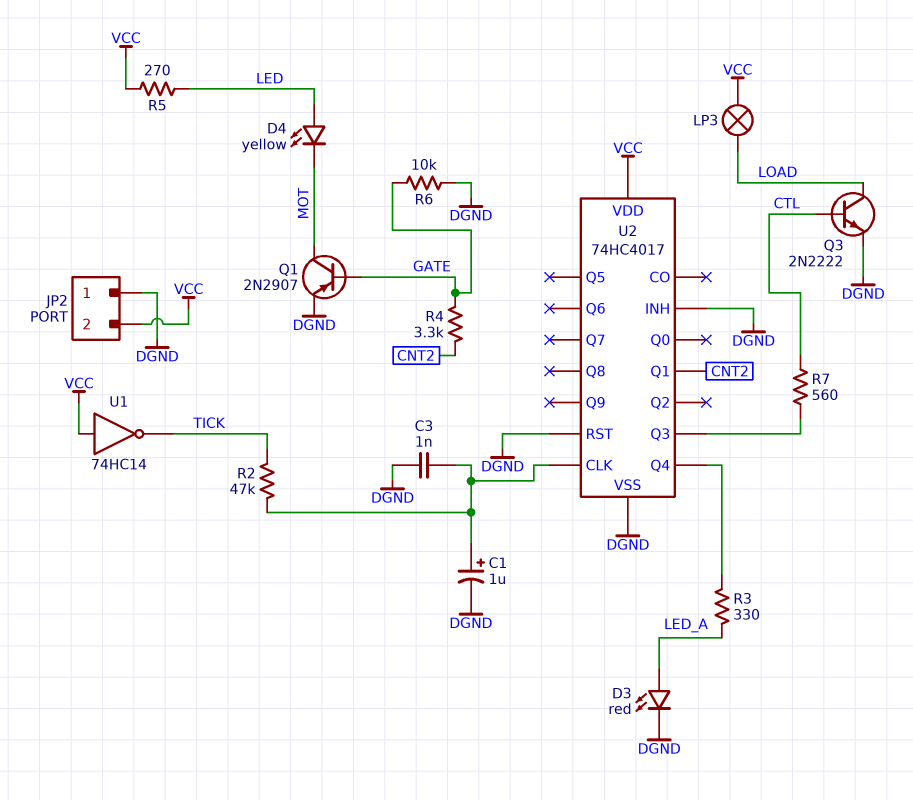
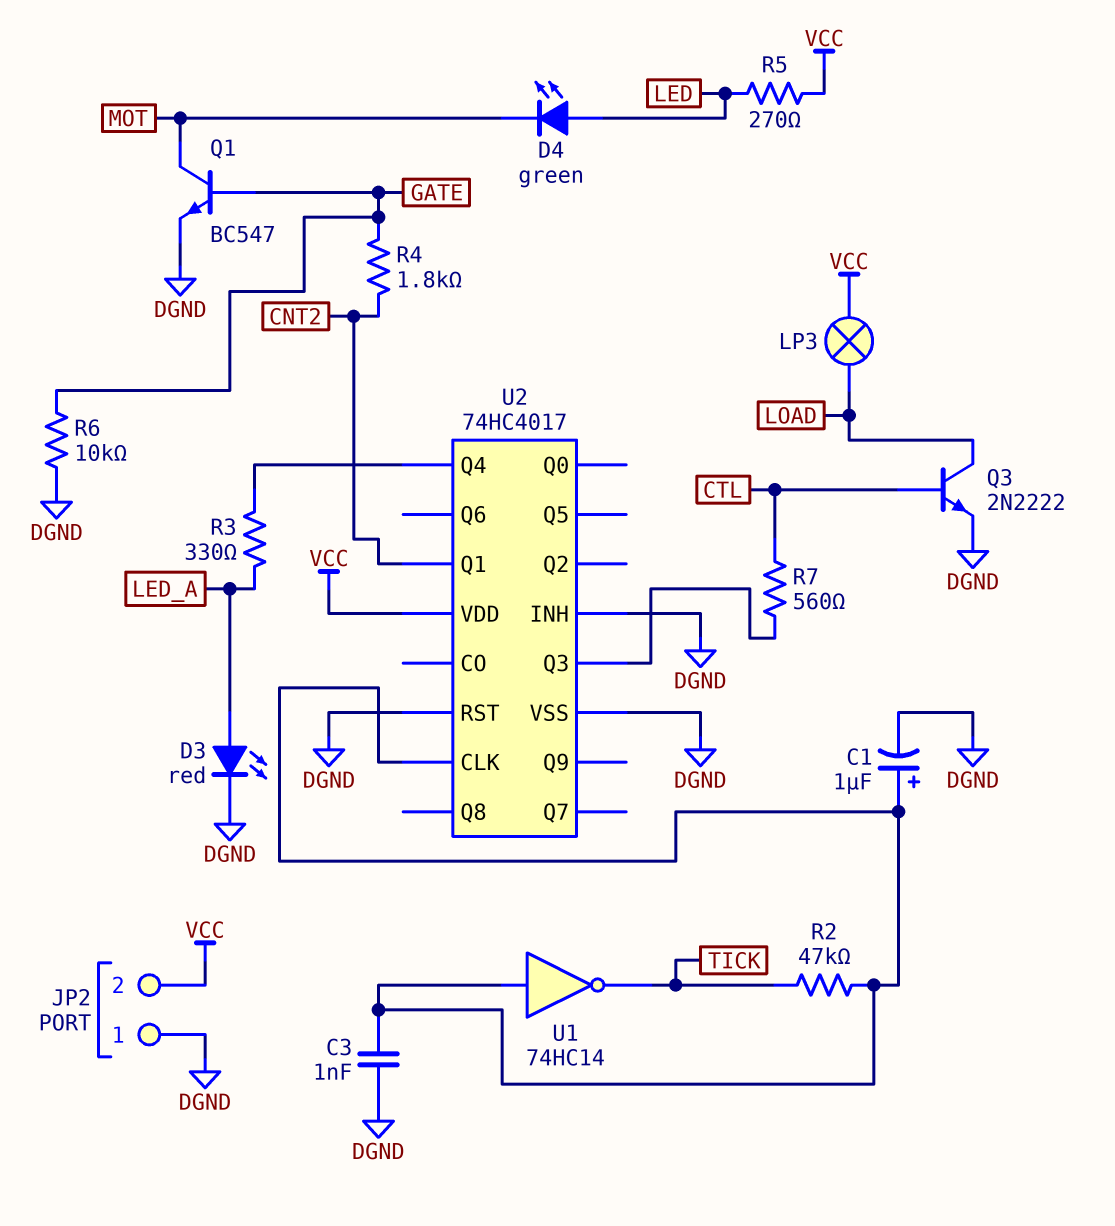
D4: LED yellow (A LED, K MOT) -> LED green (A LED, K MOT)
Q1: PNP 2N2907 (B GATE, C MOT, E DGND) -> NPN BC547 (B GATE, C MOT, E DGND)
R4: 3.3k (CNT2, GATE) -> 1.8k (CNT2, GATE)
U1: NOT 74HC14 (in VCC, out TICK) -> NOT 74HC14 (in U2/CLK, out TICK)

